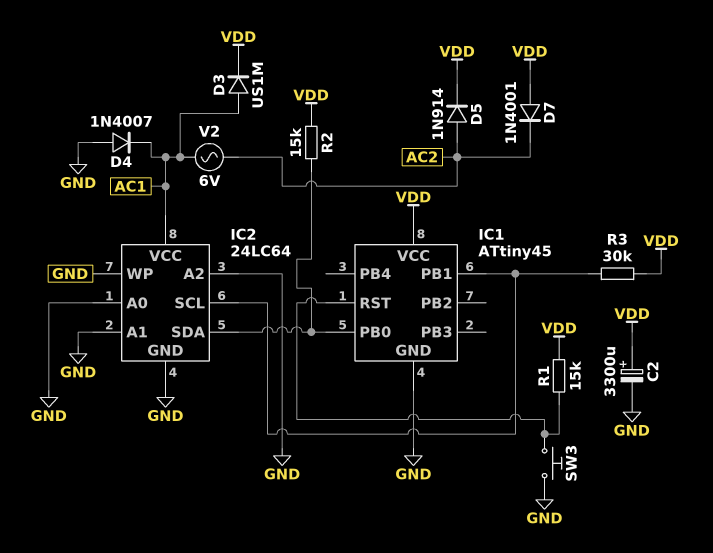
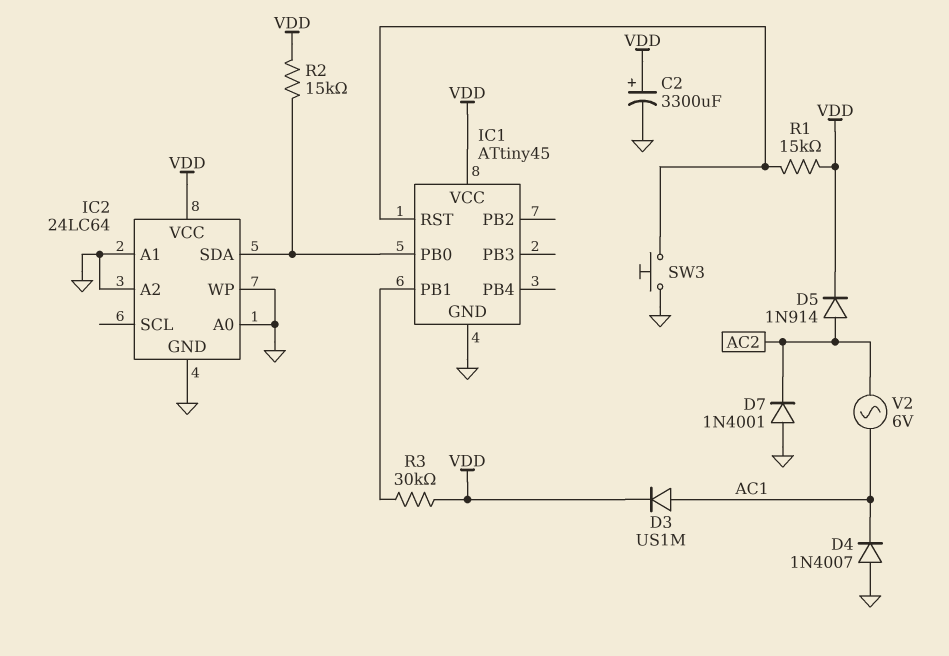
D7: diode 1N4001 (A VDD, K AC2) -> diode 1N4001 (A GND, K AC2)
IC2 pin SCL: IC1/PB1 -> none
IC2 pin VCC: AC1 -> VDD

